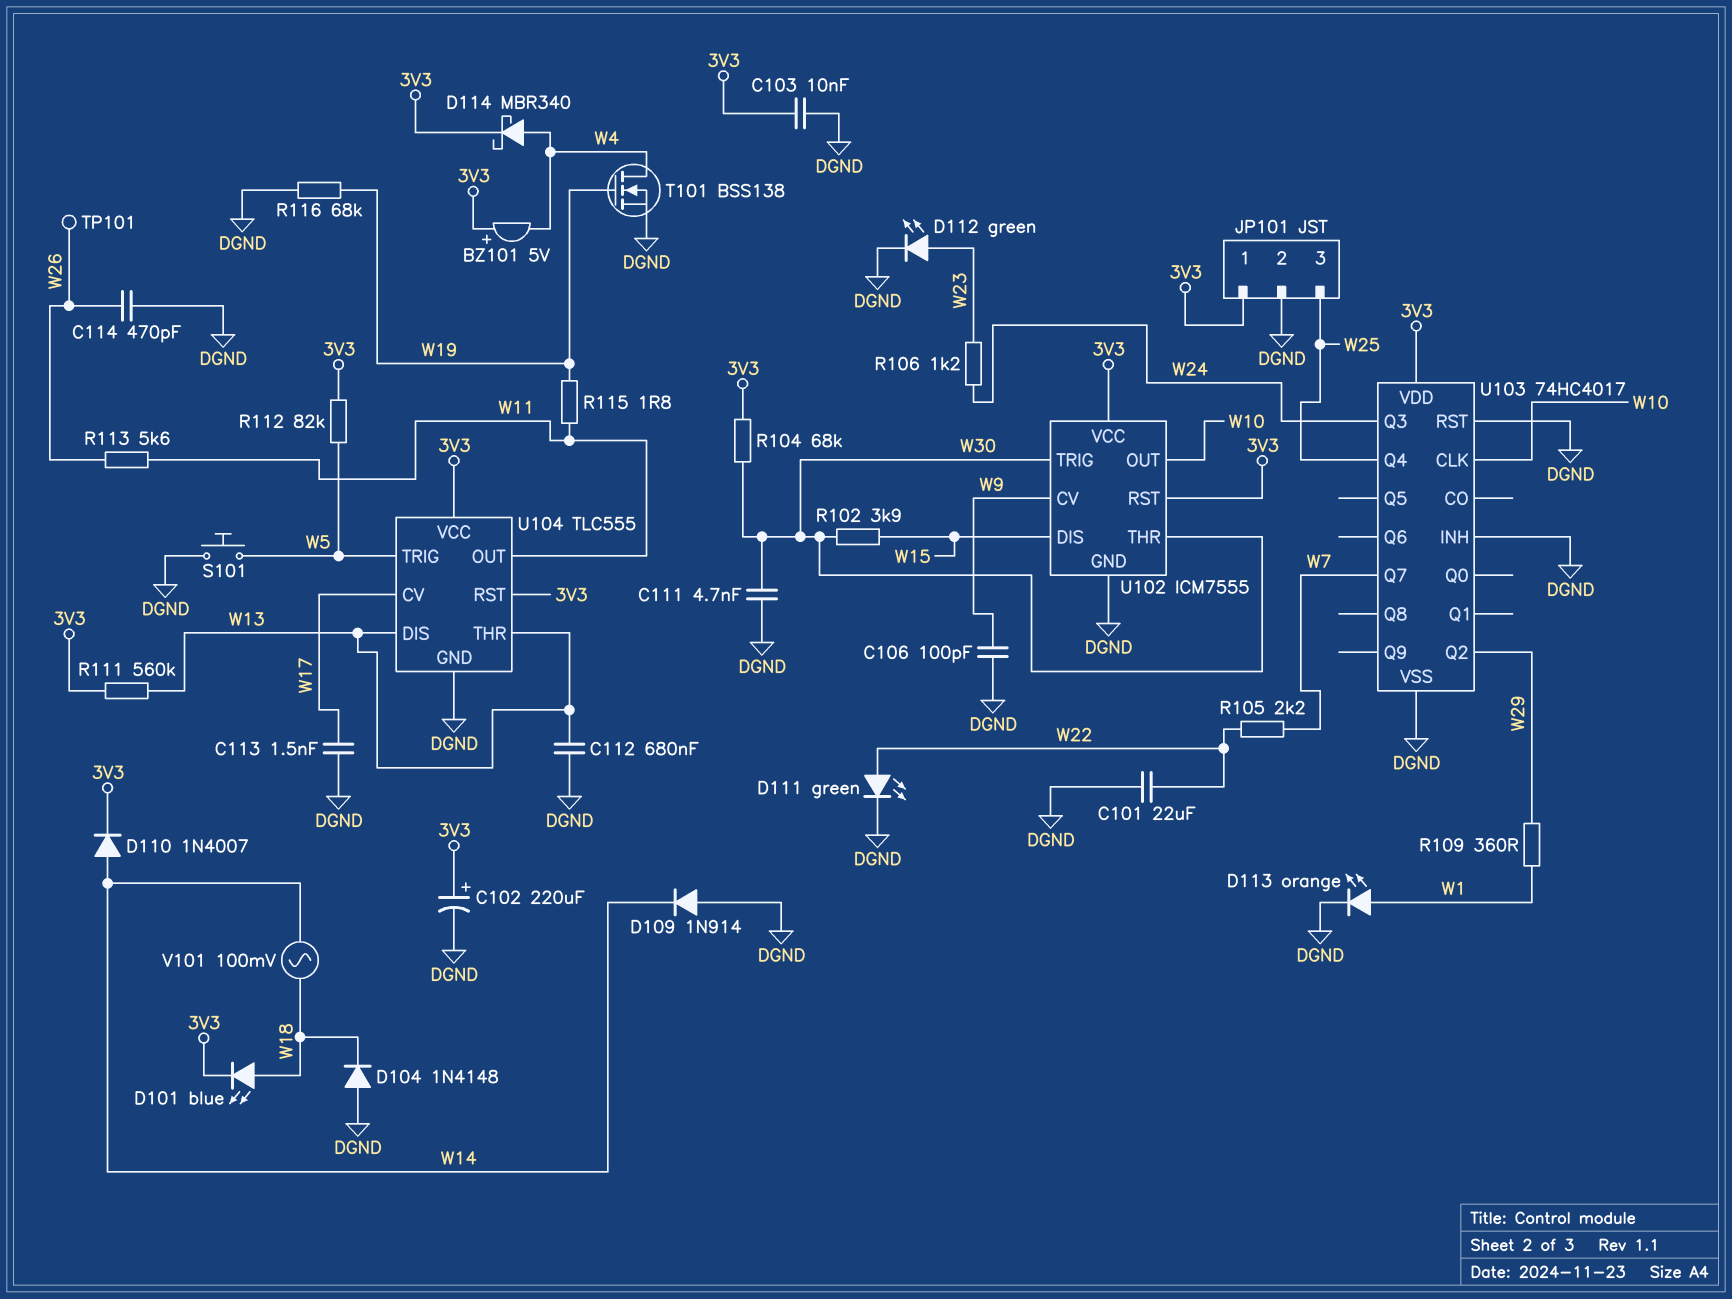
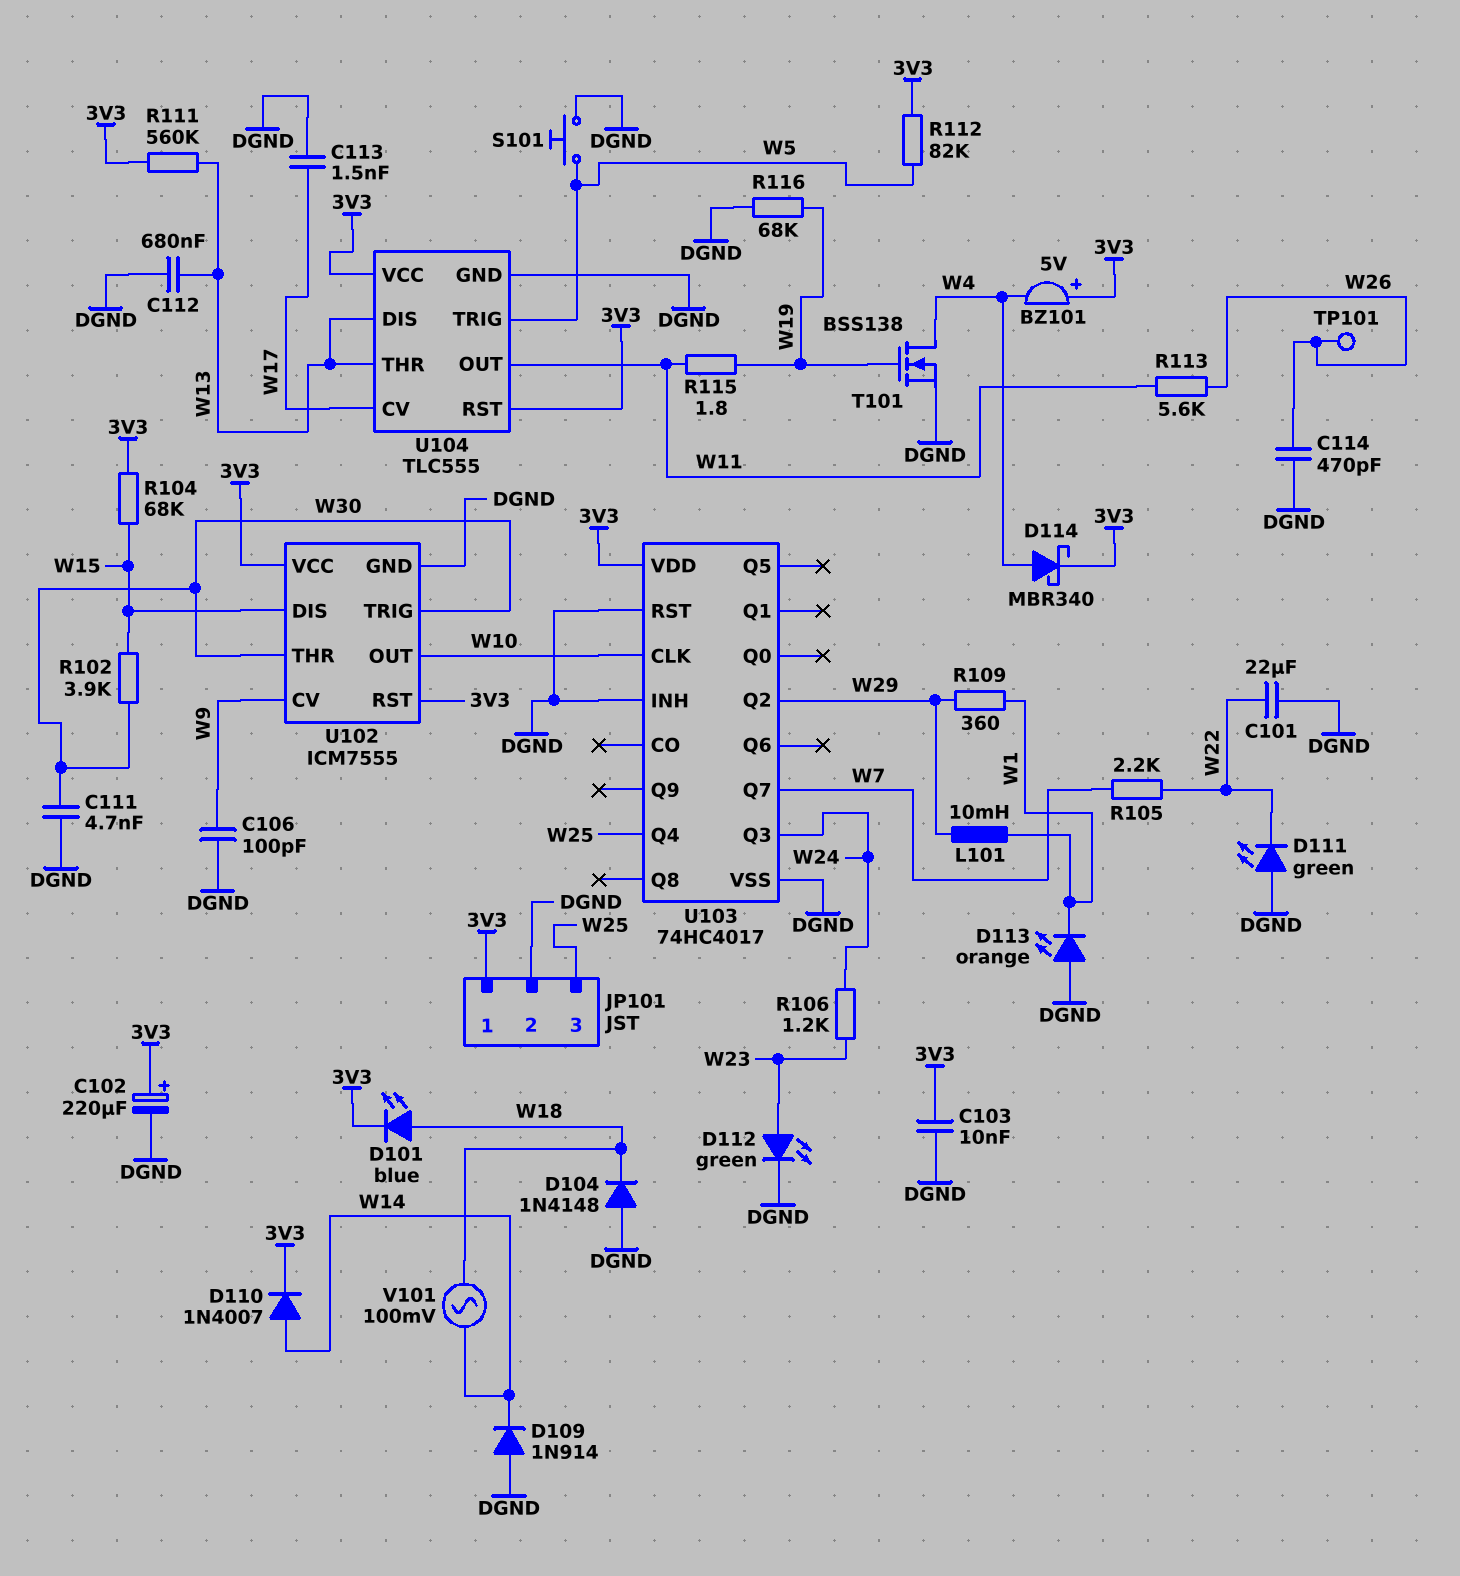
D111: LED green (A W22, K DGND) -> LED green (A DGND, K W22)
D113: LED orange (A W1, K DGND) -> LED orange (A DGND, K W1)
L101: none -> 10mH (W1, W29)
R104: 68k (3V3, W30) -> 68k (3V3, W15)

